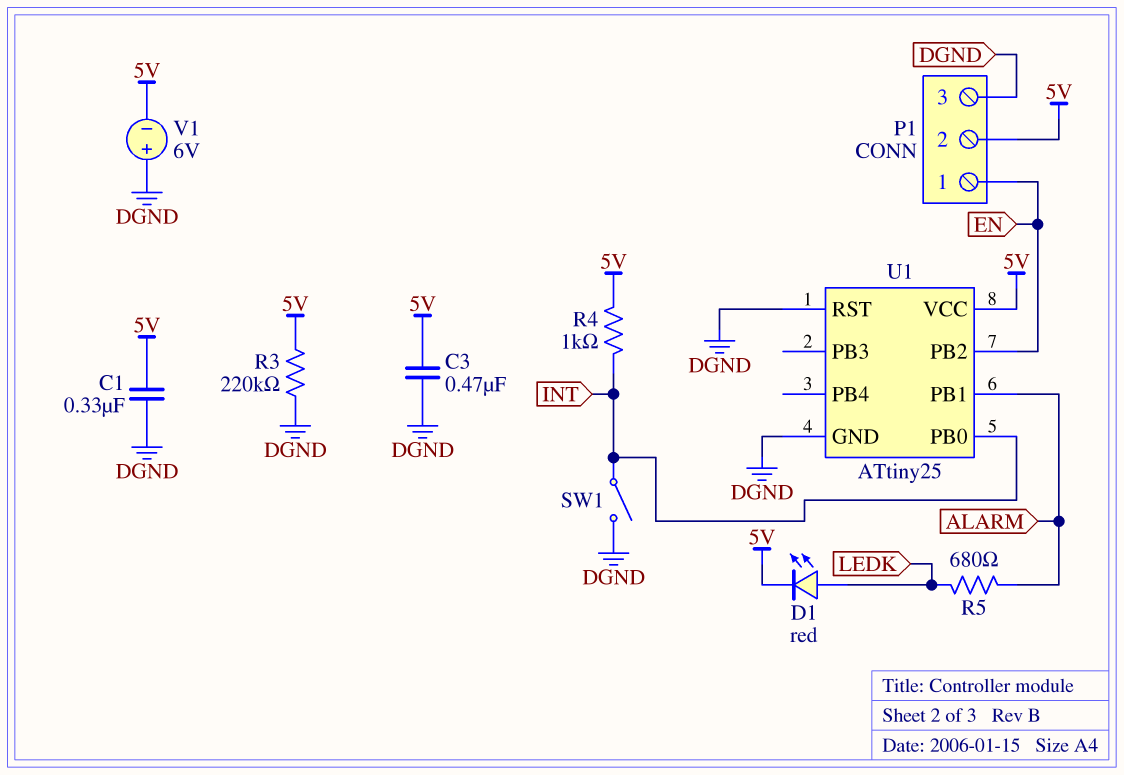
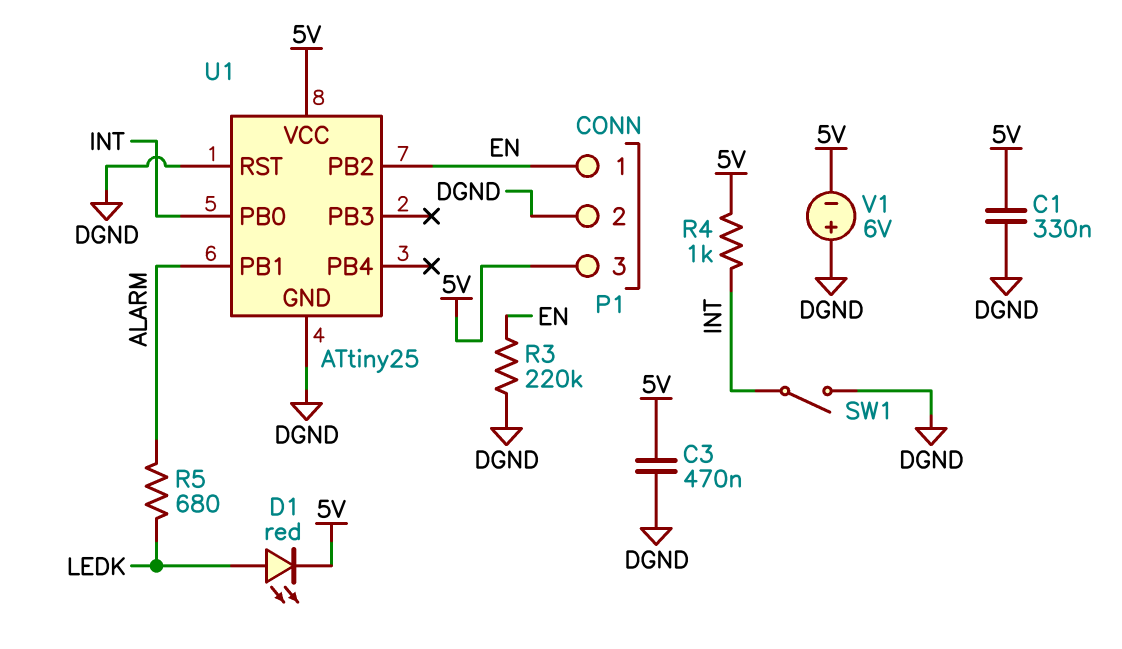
P1 pin 2: 5V -> DGND
P1 pin 3: DGND -> 5V
R3: 220k (5V, DGND) -> 220k (DGND, EN)

